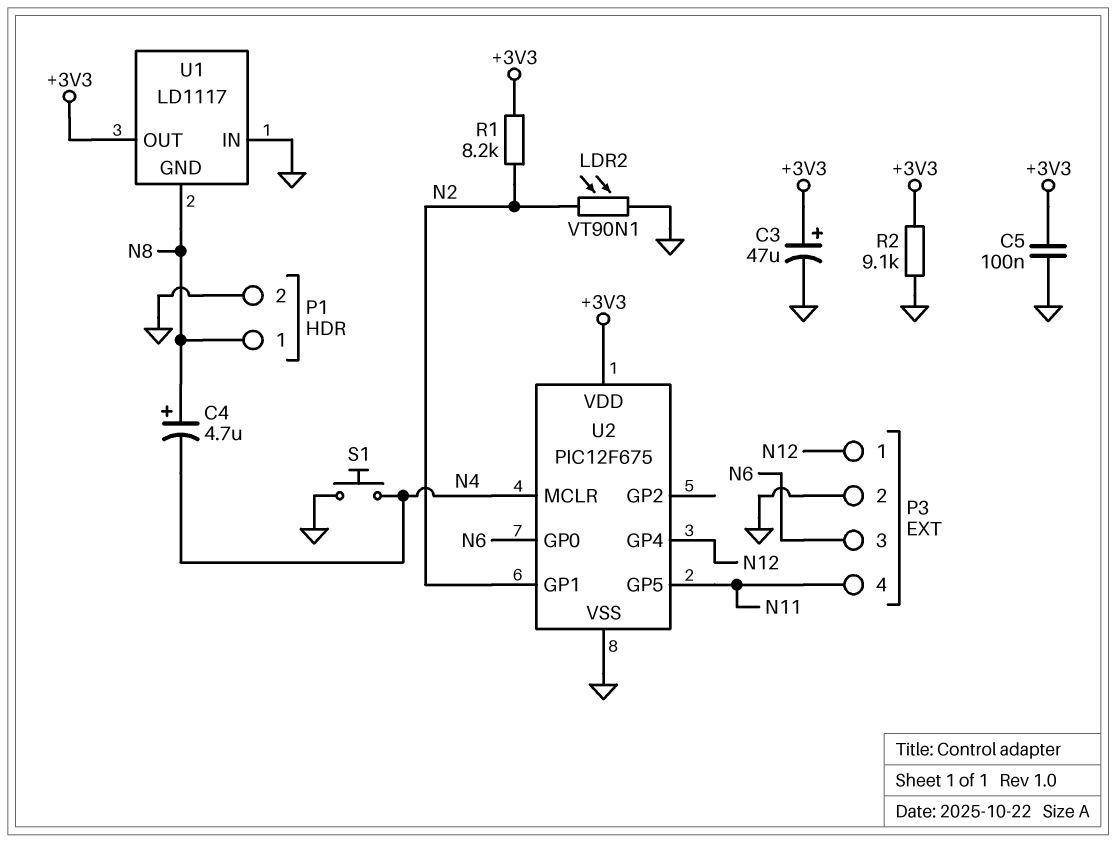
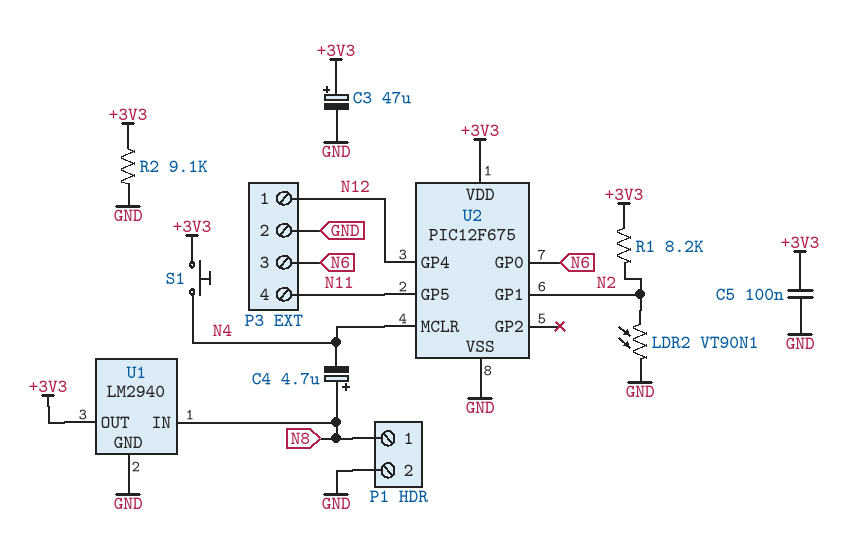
S1: button (GND, N4) -> button (+3V3, N4)
U1: LD1117 -> LM2940
U1 pin GND: N8 -> GND
U1 pin IN: GND -> N8

